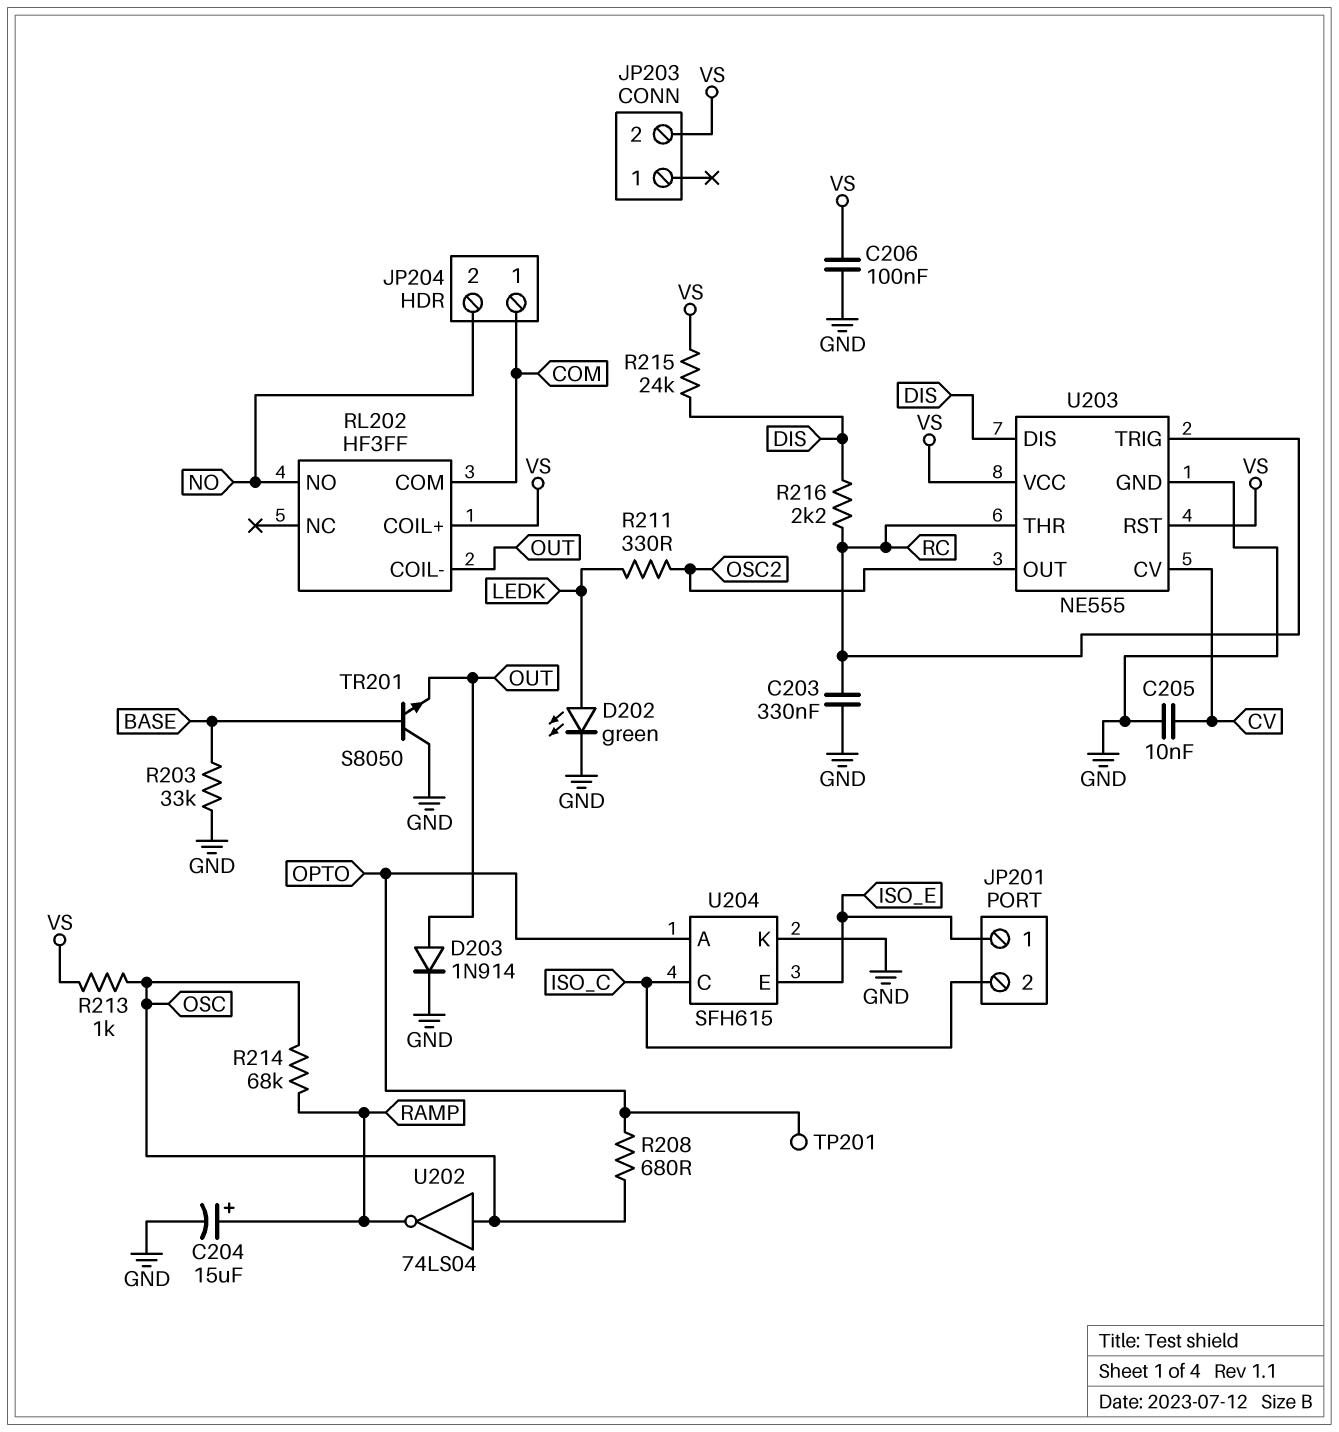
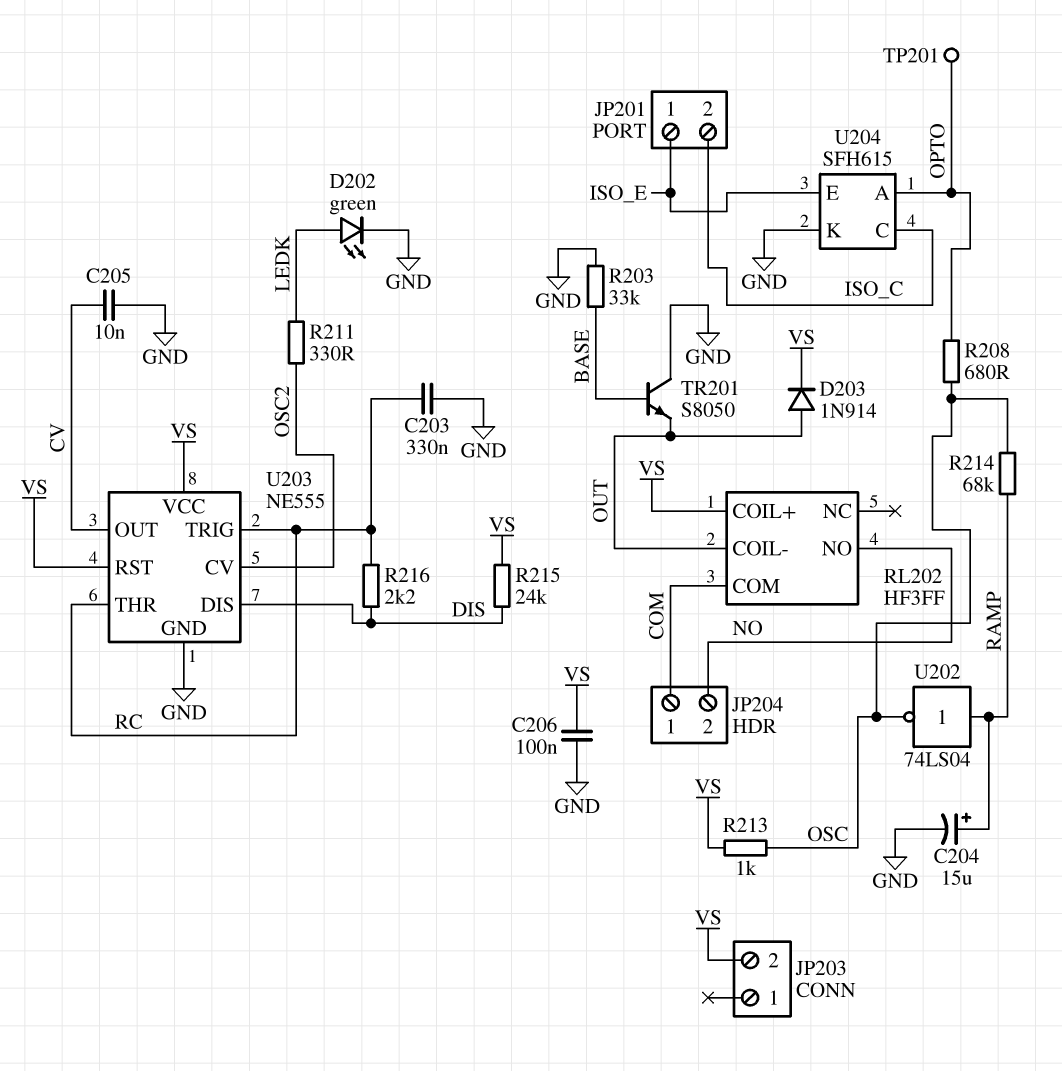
D203: diode 1N914 (A OUT, K GND) -> diode 1N914 (A OUT, K VS)
U202: NOT 74LS04 (in OSC, out RAMP) -> NOT 74LS04 (in RAMP, out OSC)
U203 pin CV: CV -> OSC2
U203 pin OUT: OSC2 -> CV

